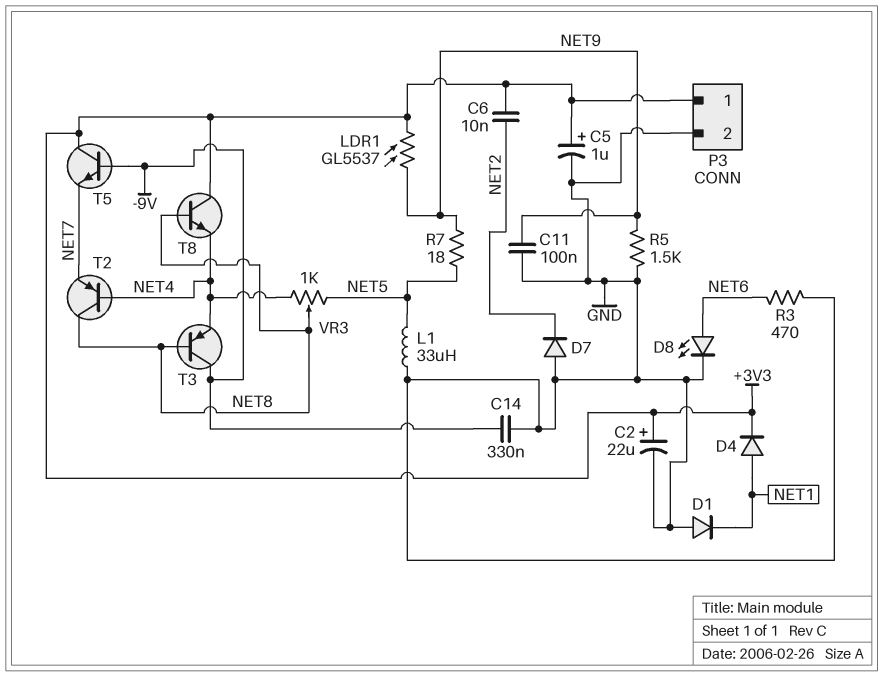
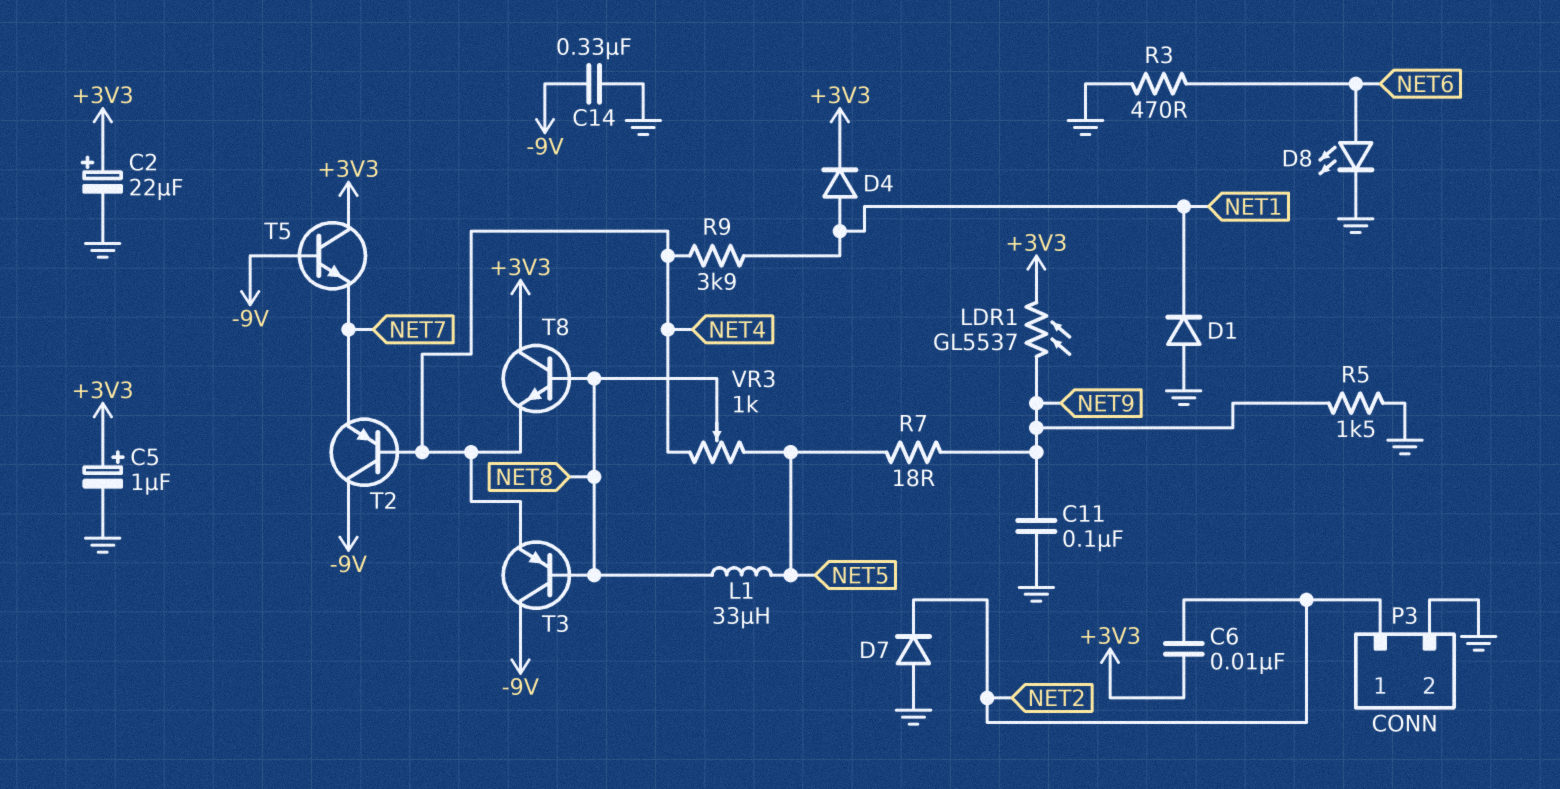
L1: 33uH (GND, NET5) -> 33uH (NET5, NET8)
P3 pin 1: +3V3 -> NET2
R9: none -> 3.9k (NET1, NET4)
T2: PNP (B NET4, C NET8, E NET7) -> PNP (B NET4, C -9V, E NET7)

